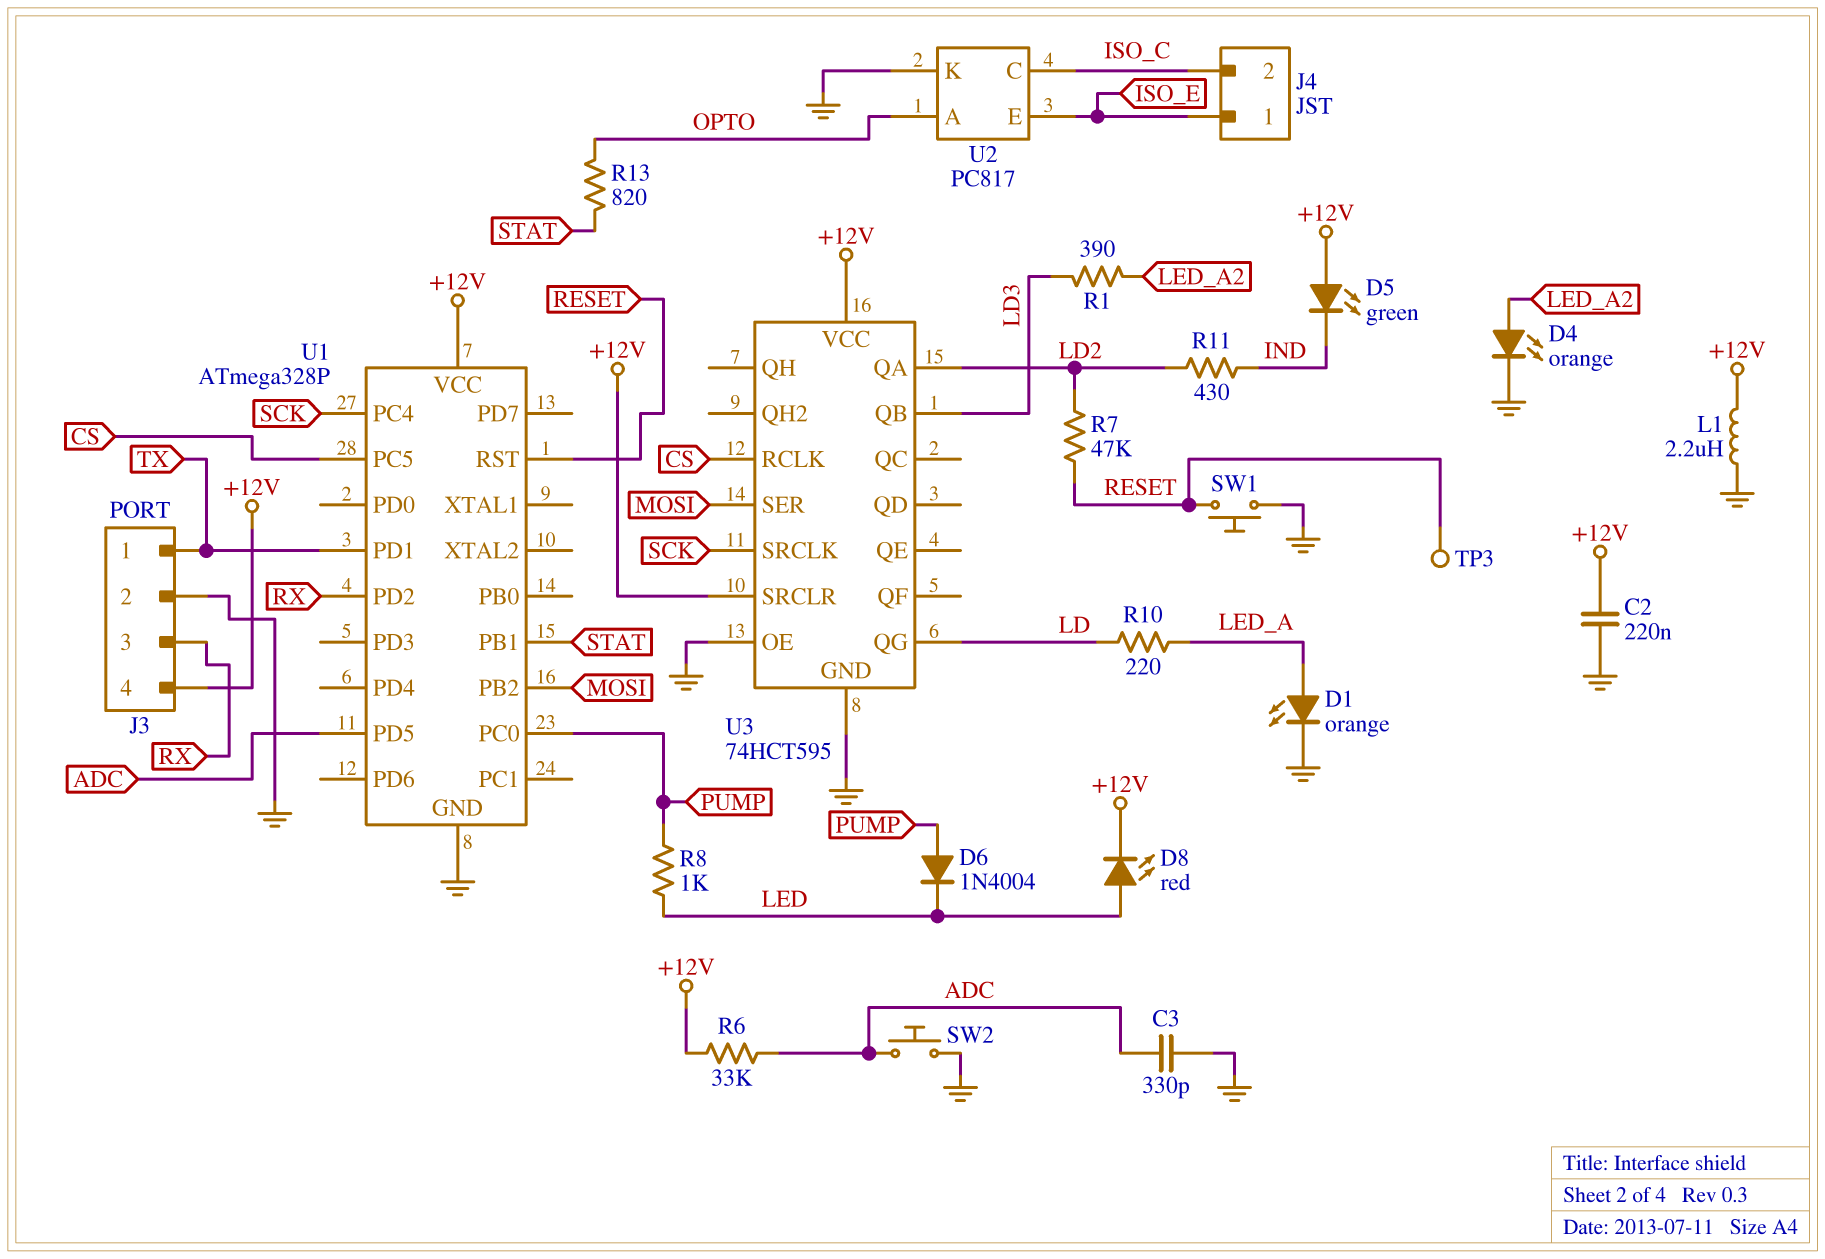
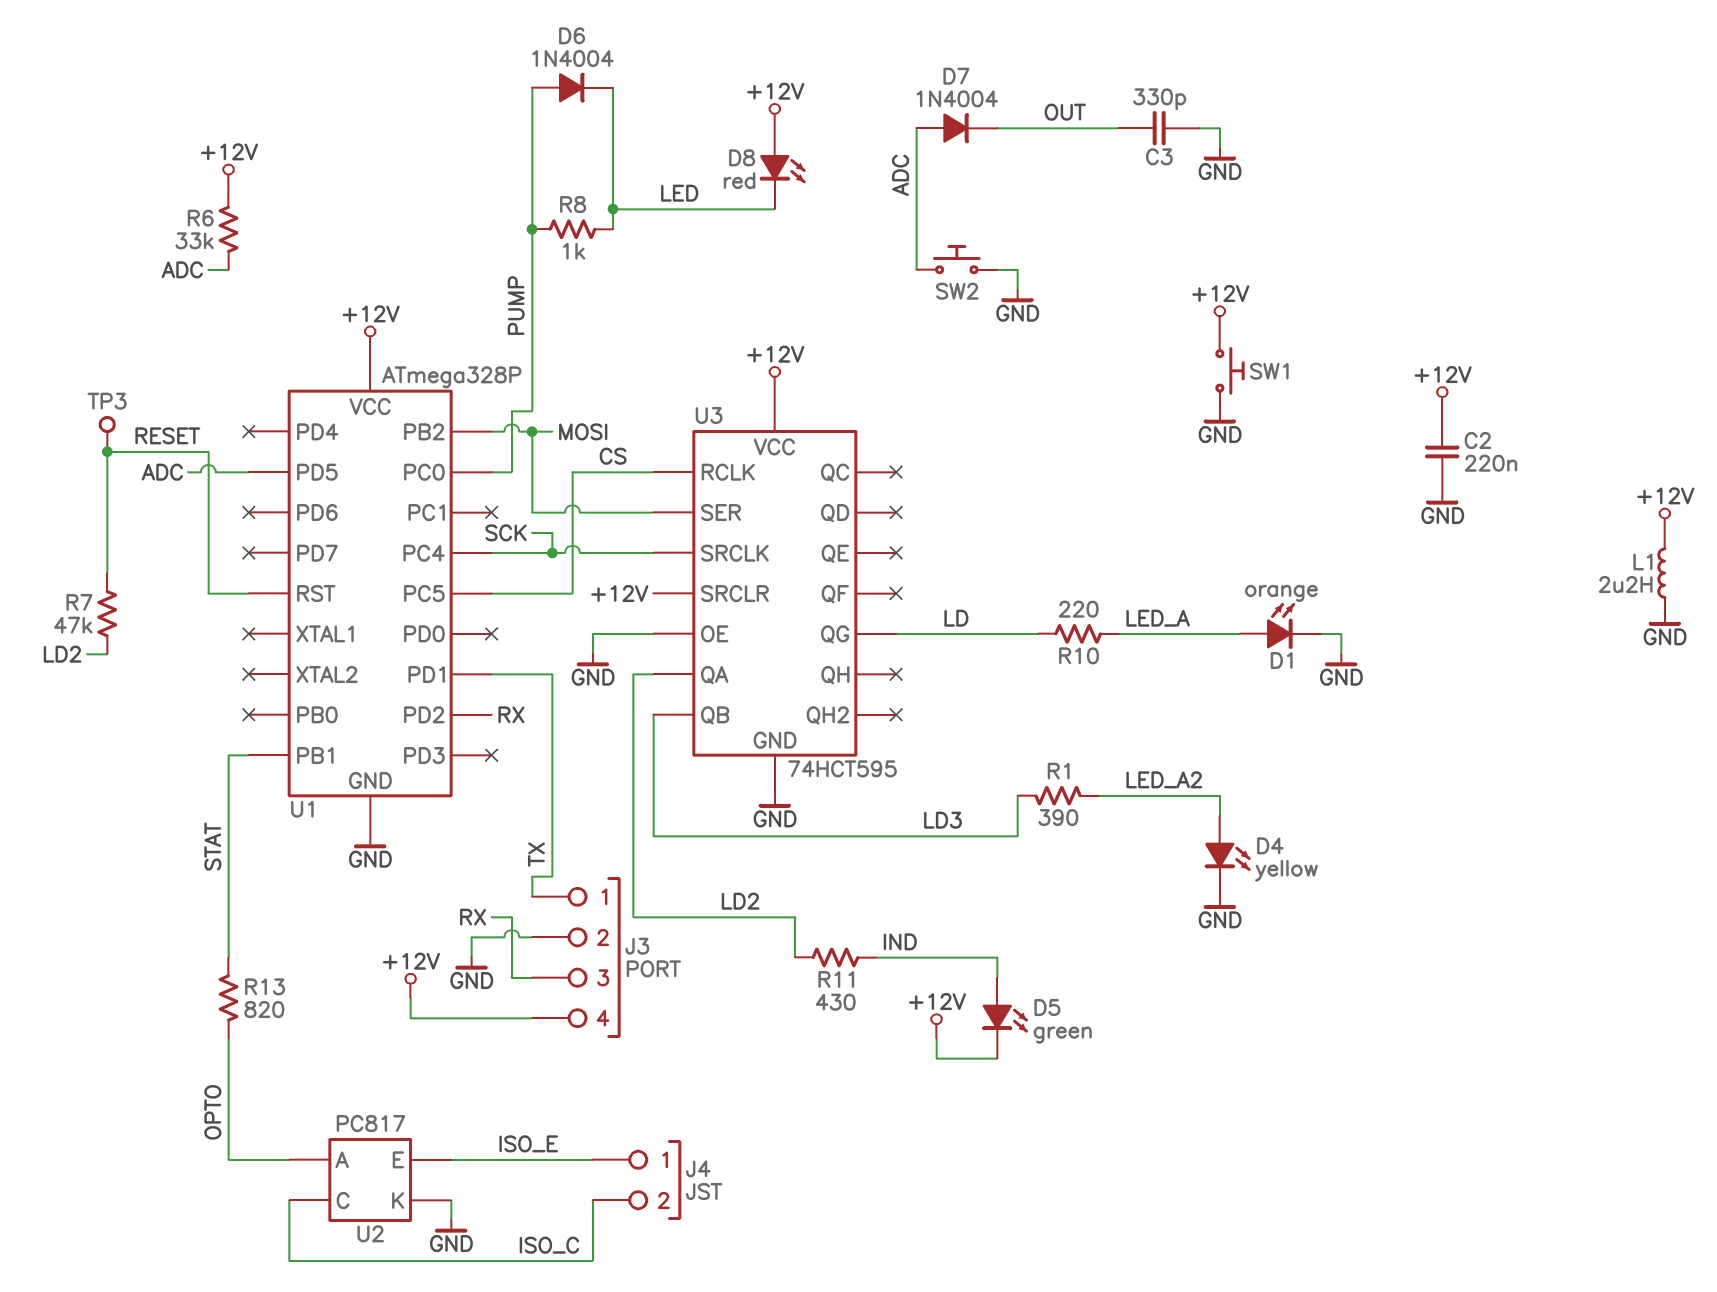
C3: 330pF (ADC, GND) -> 330pF (GND, OUT)
D4: LED orange (A LED_A2, K GND) -> LED yellow (A LED_A2, K GND)
D5: LED green (A +12V, K IND) -> LED green (A IND, K +12V)
D7: none -> diode 1N4004 (A ADC, K OUT)
D8: LED red (A LED, K +12V) -> LED red (A +12V, K LED)
SW1: button (GND, RESET) -> button (+12V, GND)

